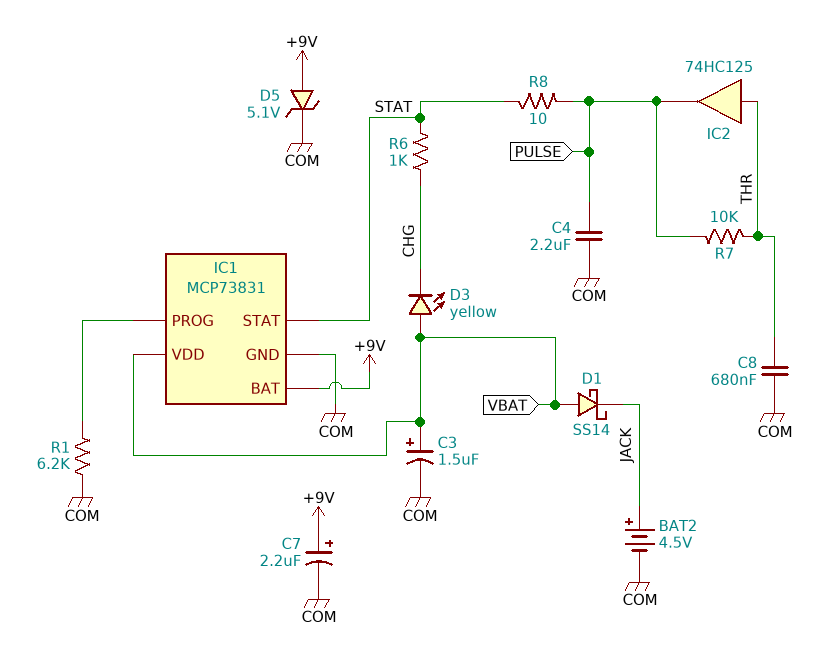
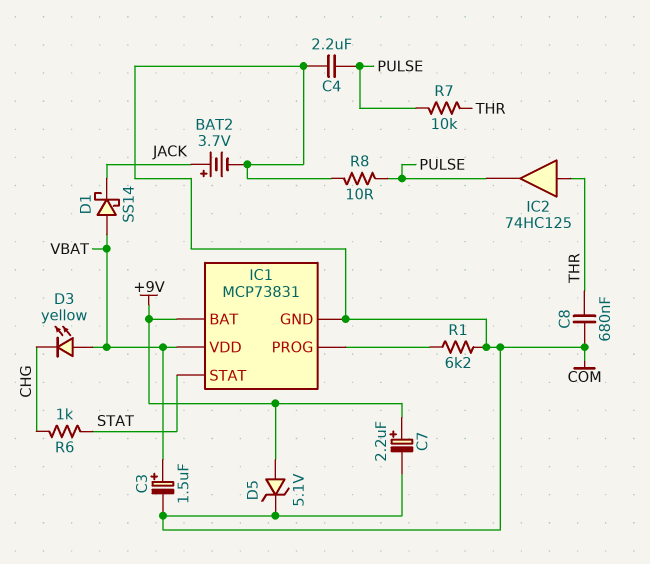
BAT2: 4.5V (plus JACK, minus COM) -> 3.7V (plus JACK, minus COM)
R8: 10 (PULSE, STAT) -> 10 (COM, PULSE)

